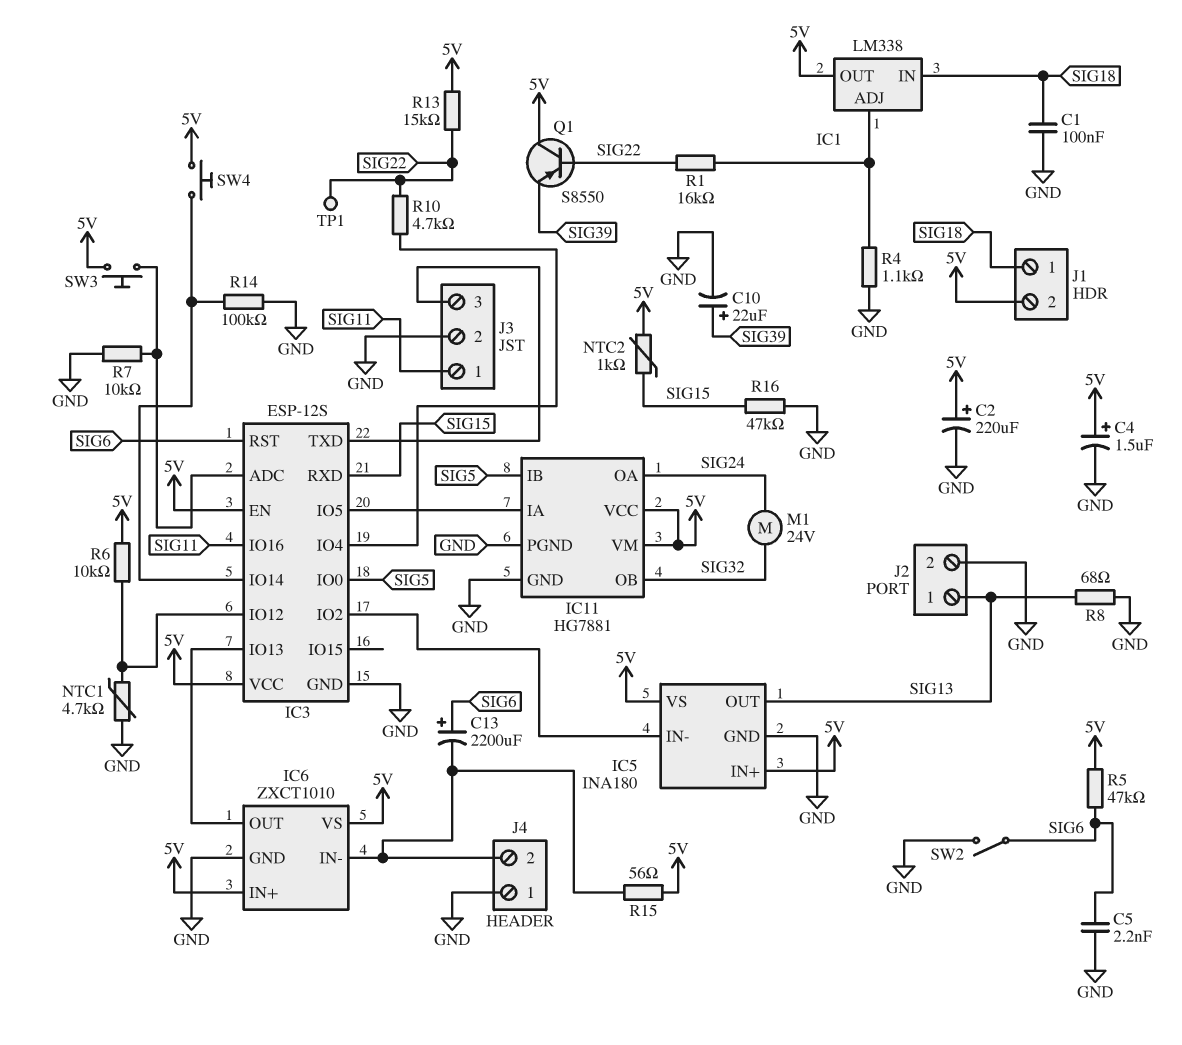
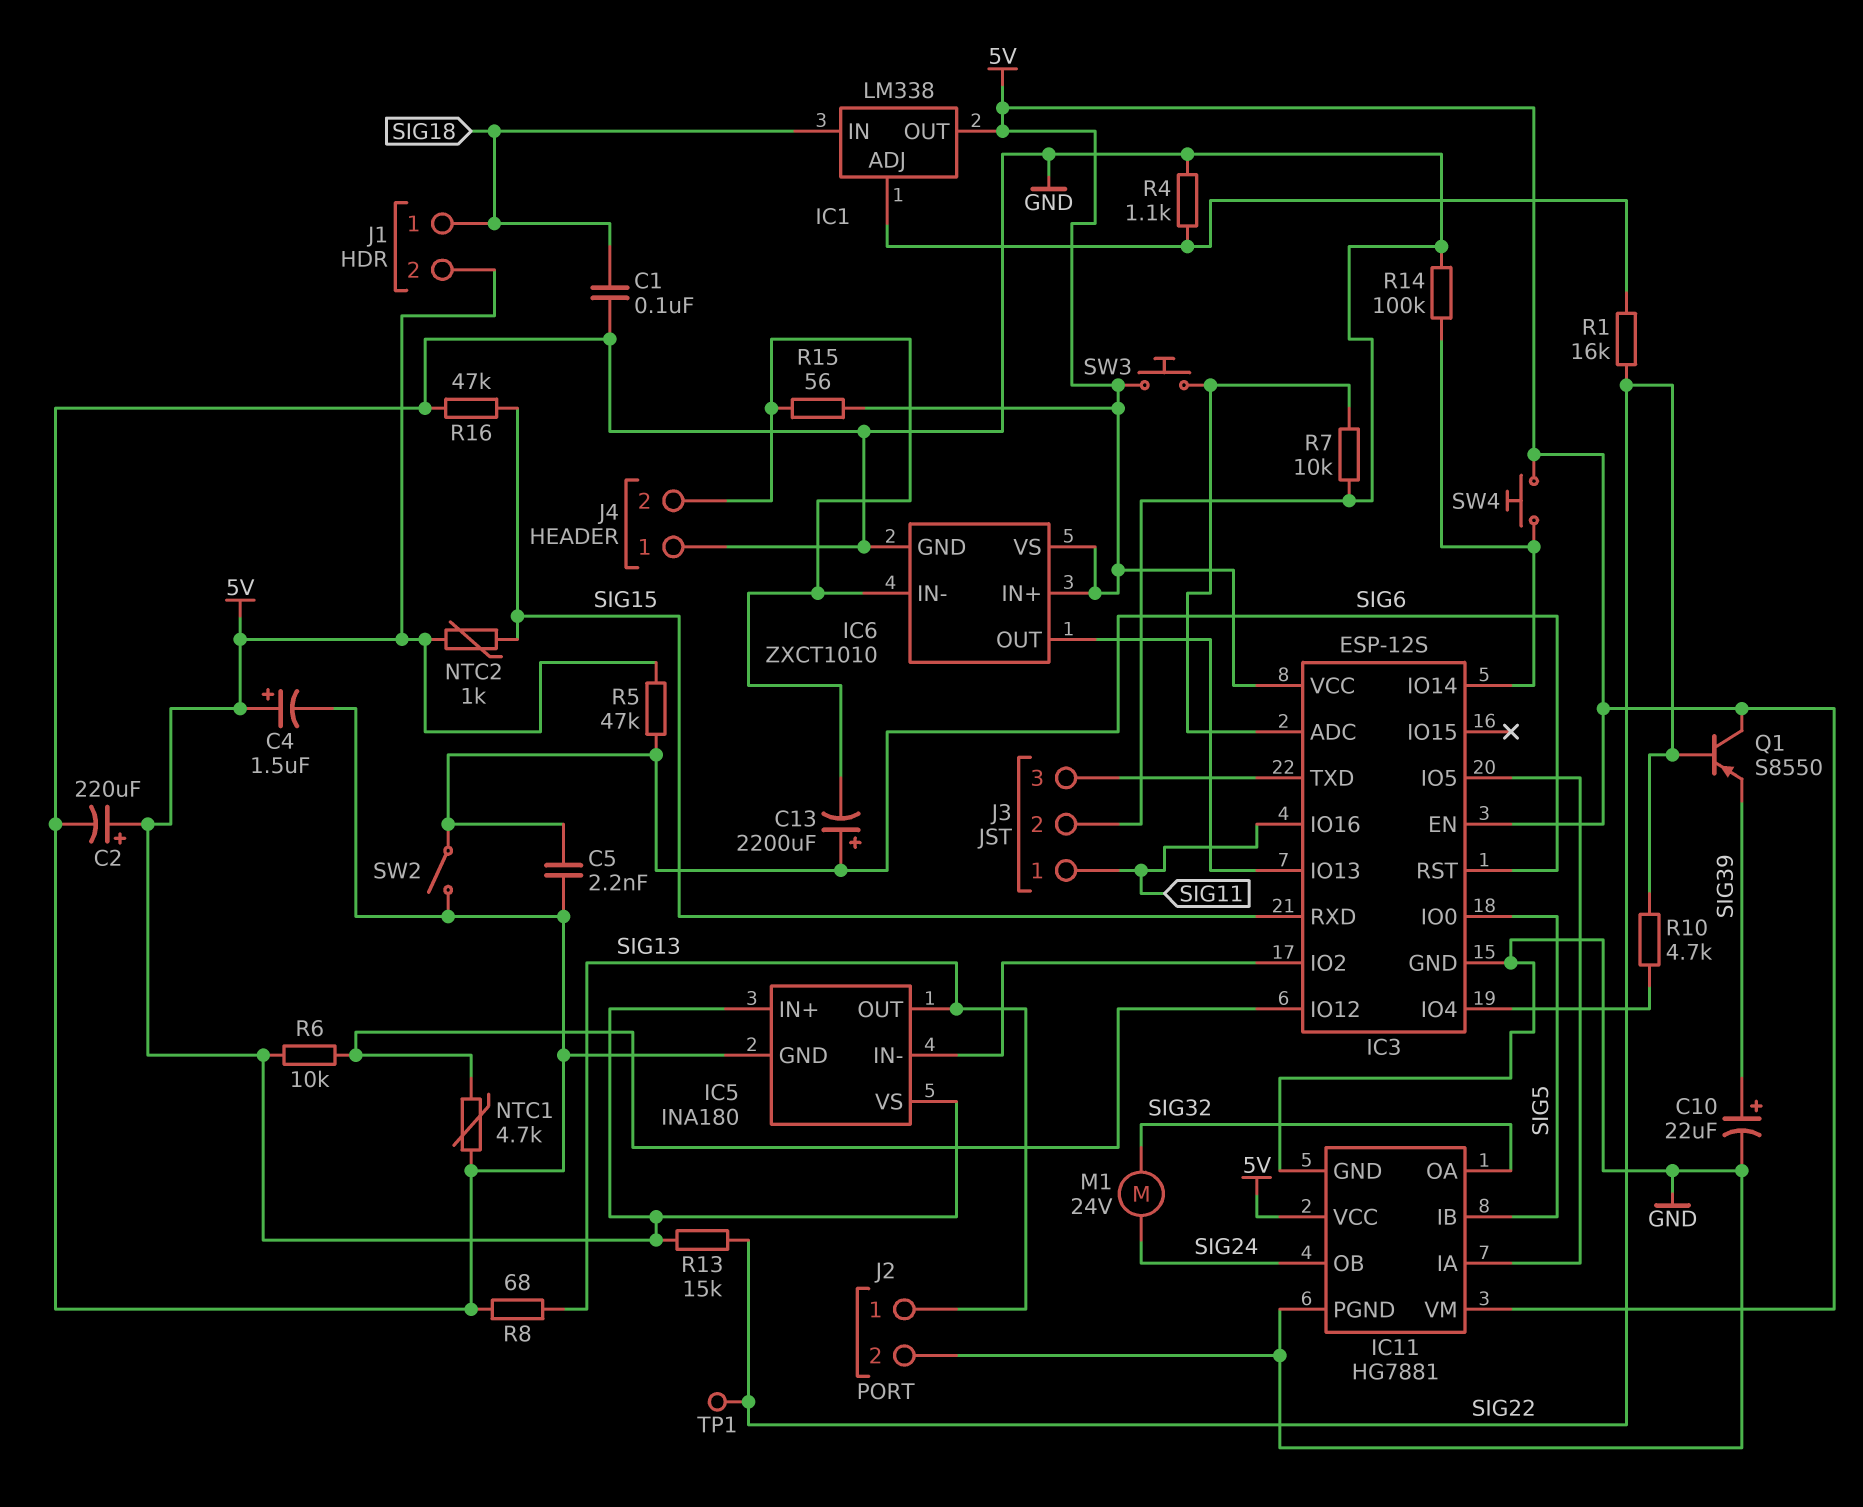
IC11 pin OA: SIG24 -> SIG32
IC11 pin OB: SIG32 -> SIG24

